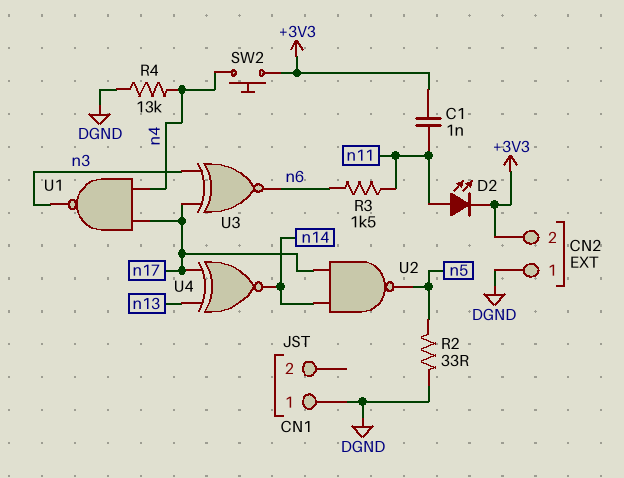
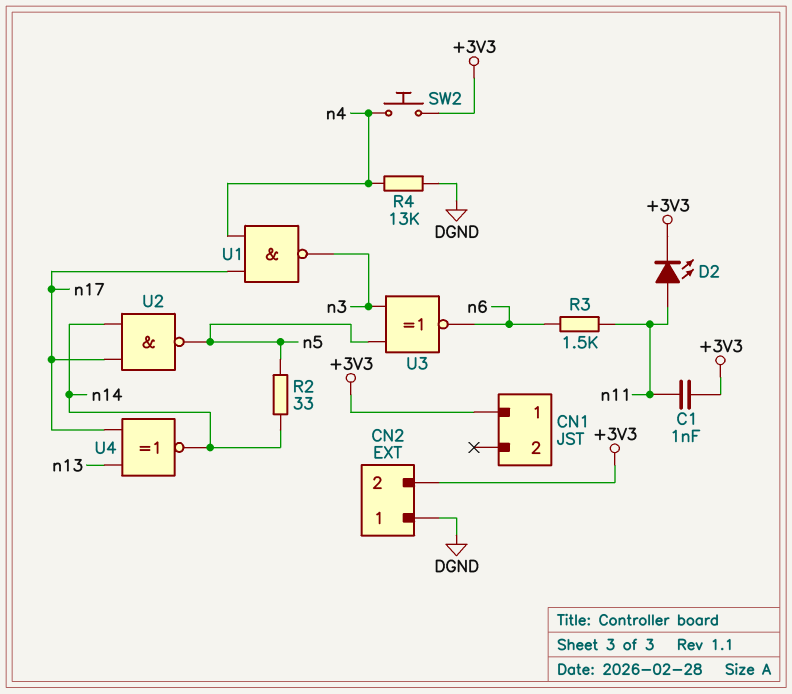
CN1 pin 1: DGND -> +3V3
R2: 33 (DGND, n5) -> 33 (n5, n14)
U3: XNOR (in n3, in n17, out n6) -> XNOR (in n3, in n5, out n6)

